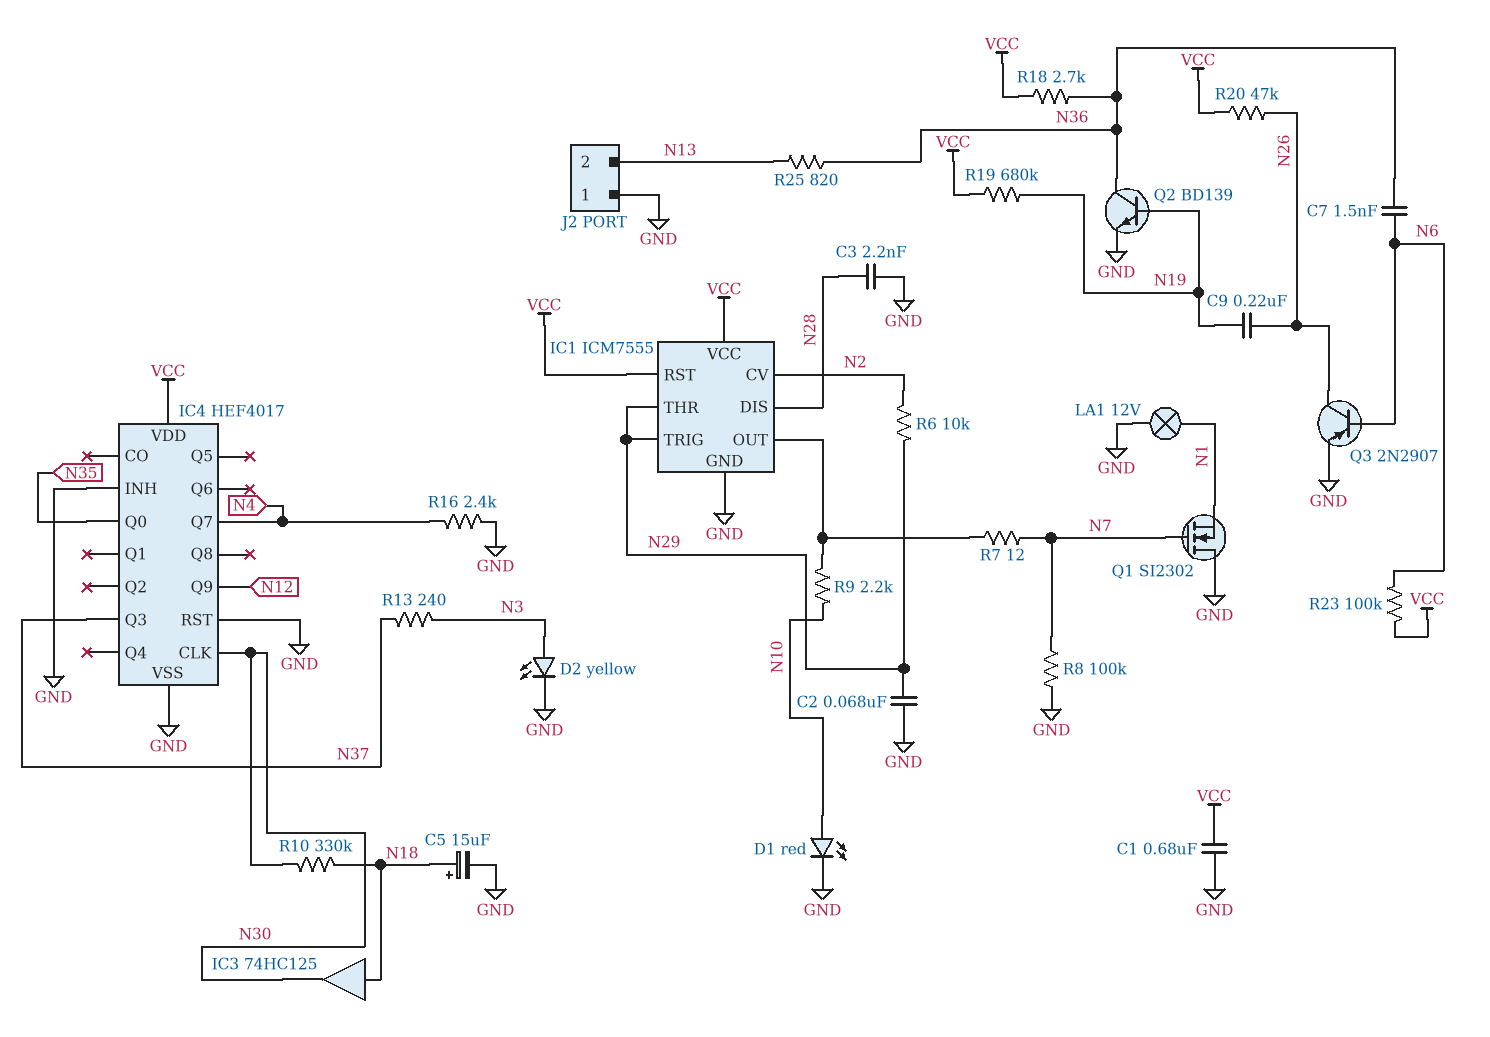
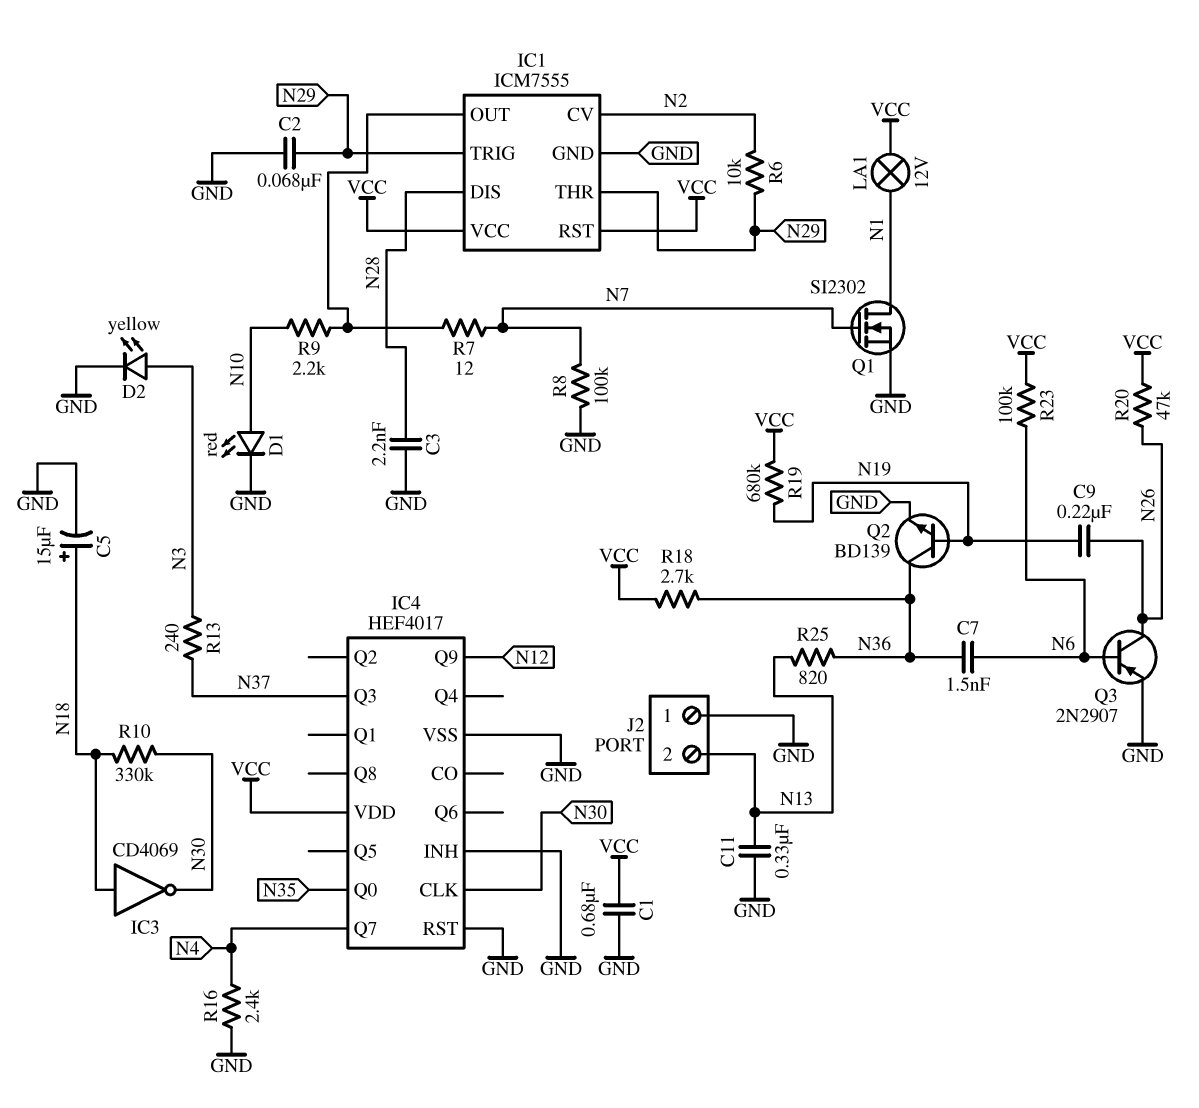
C11: none -> 330nF (GND, N13)
IC3: buffer 74HC125 (in N18, out N30) -> NOT CD4069 (in N18, out N30)
LA1: lamp 12V (GND, N1) -> lamp 12V (N1, VCC)
Q1: NMOS SI2302 (G N7, D GND, S N1) -> NMOS SI2302 (G N7, D N1, S GND)

